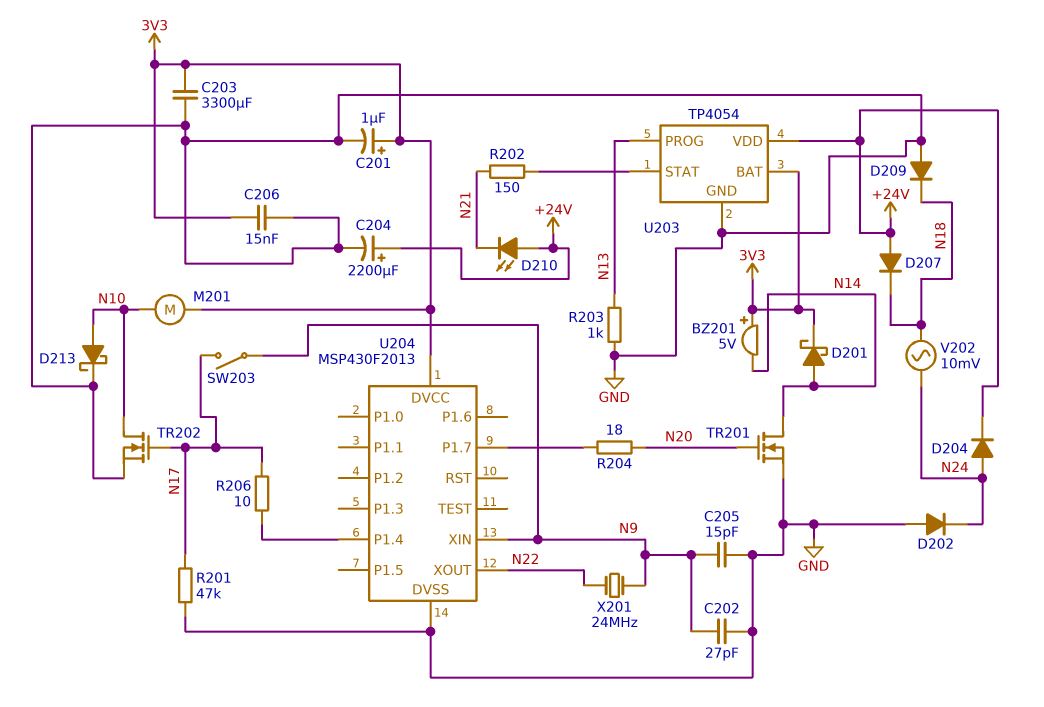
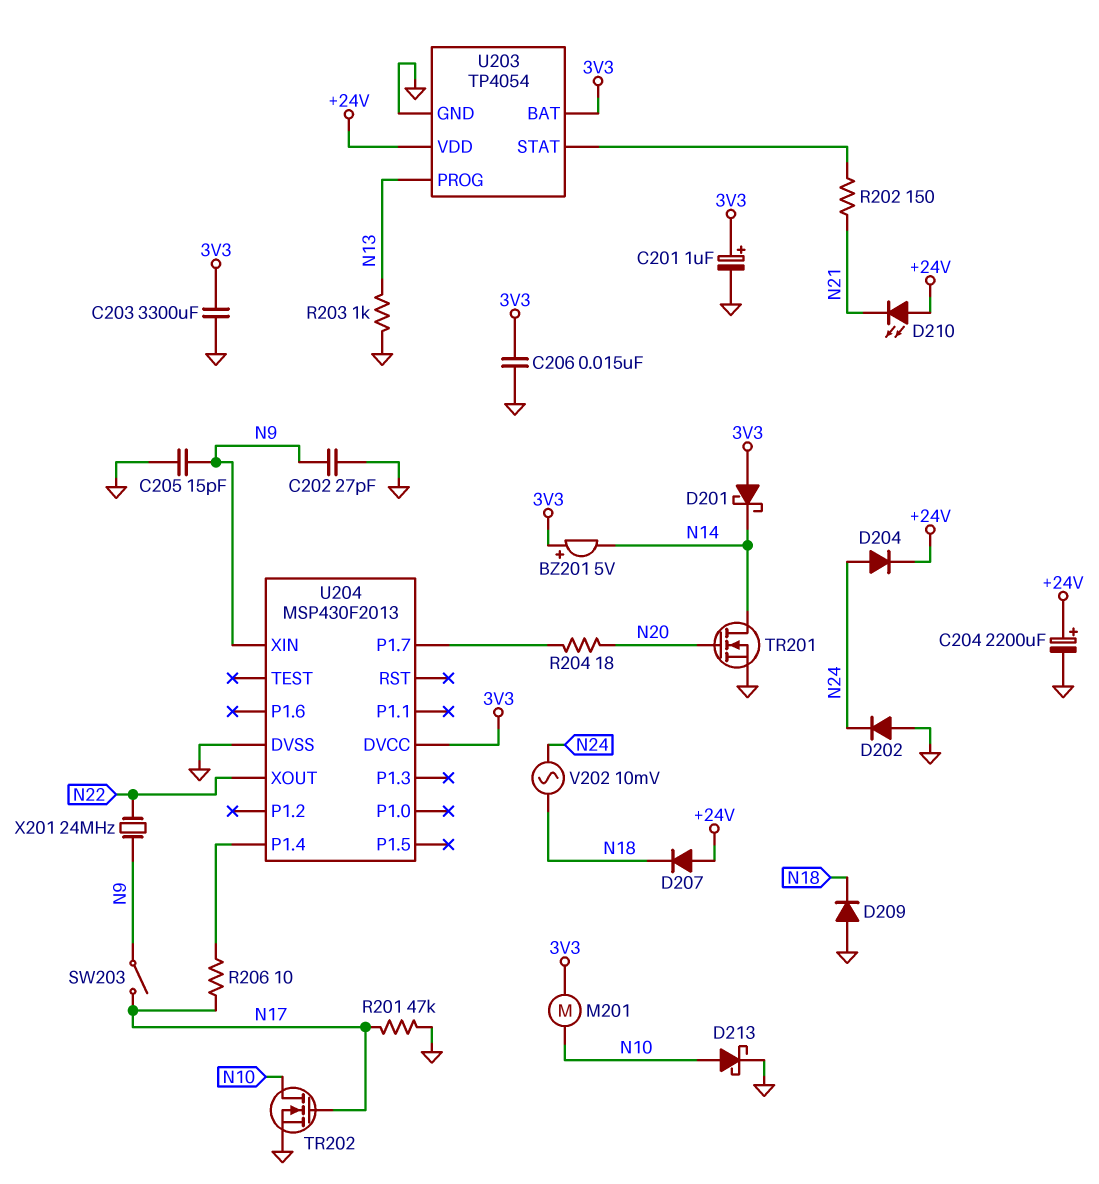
D201: schottky (A N14, K 3V3) -> schottky (A 3V3, K N14)

